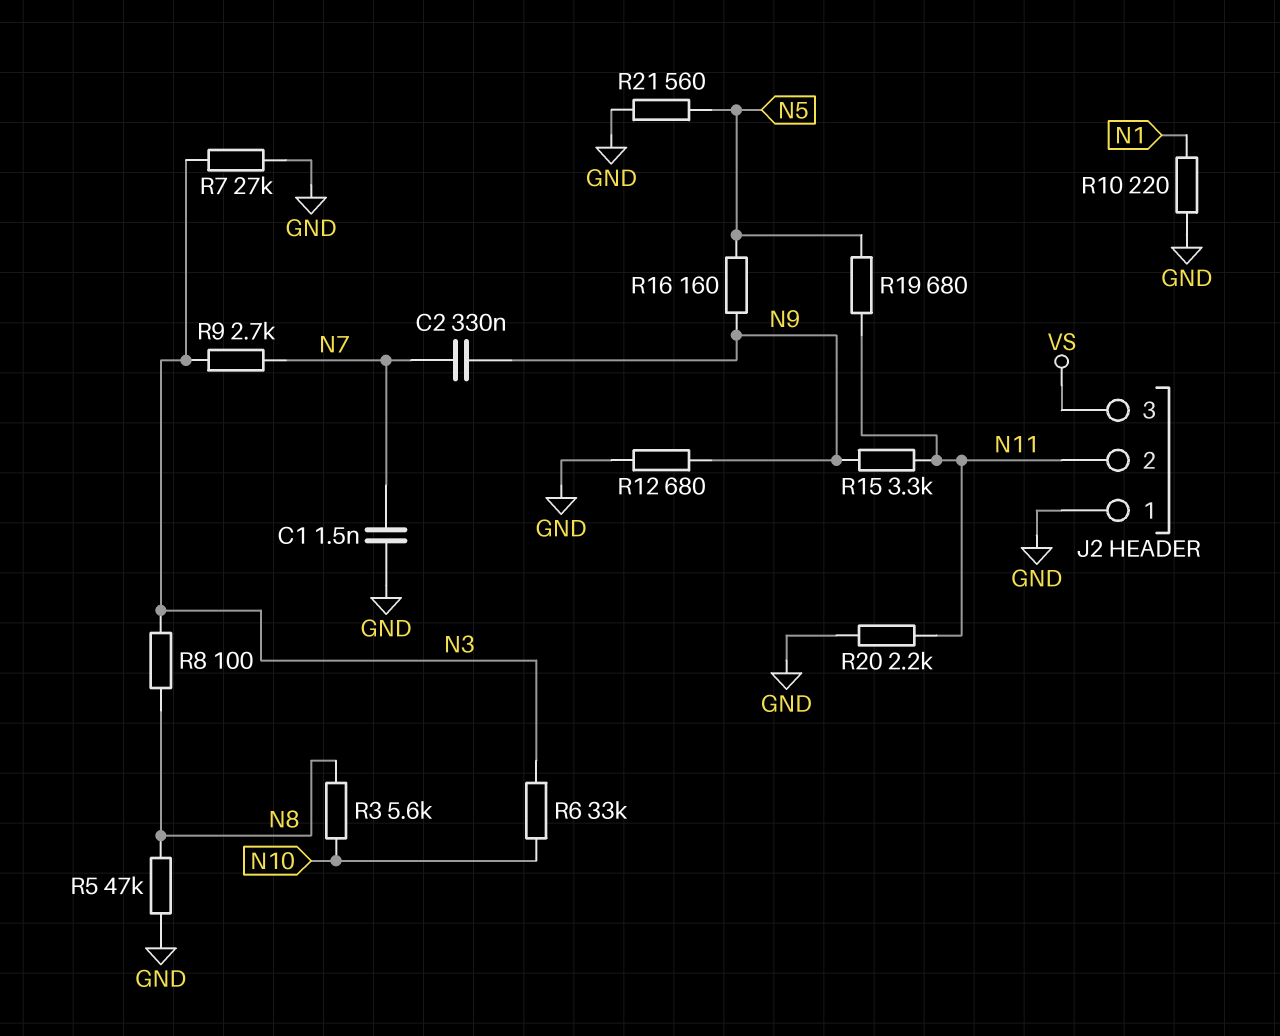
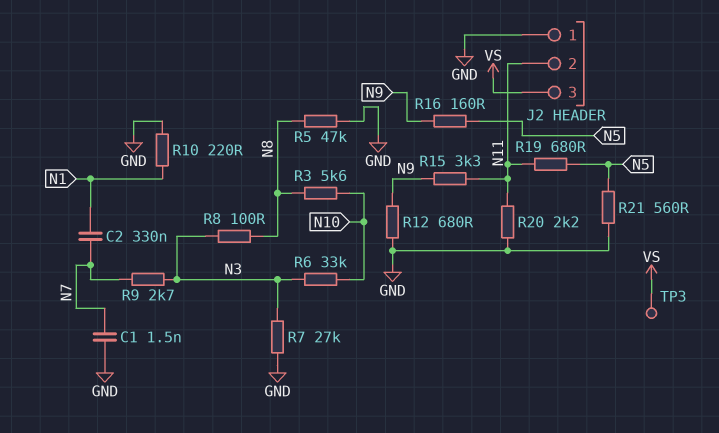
C2: 330nF (N7, N9) -> 330nF (N1, N7)
TP3: none -> test point (VS)

